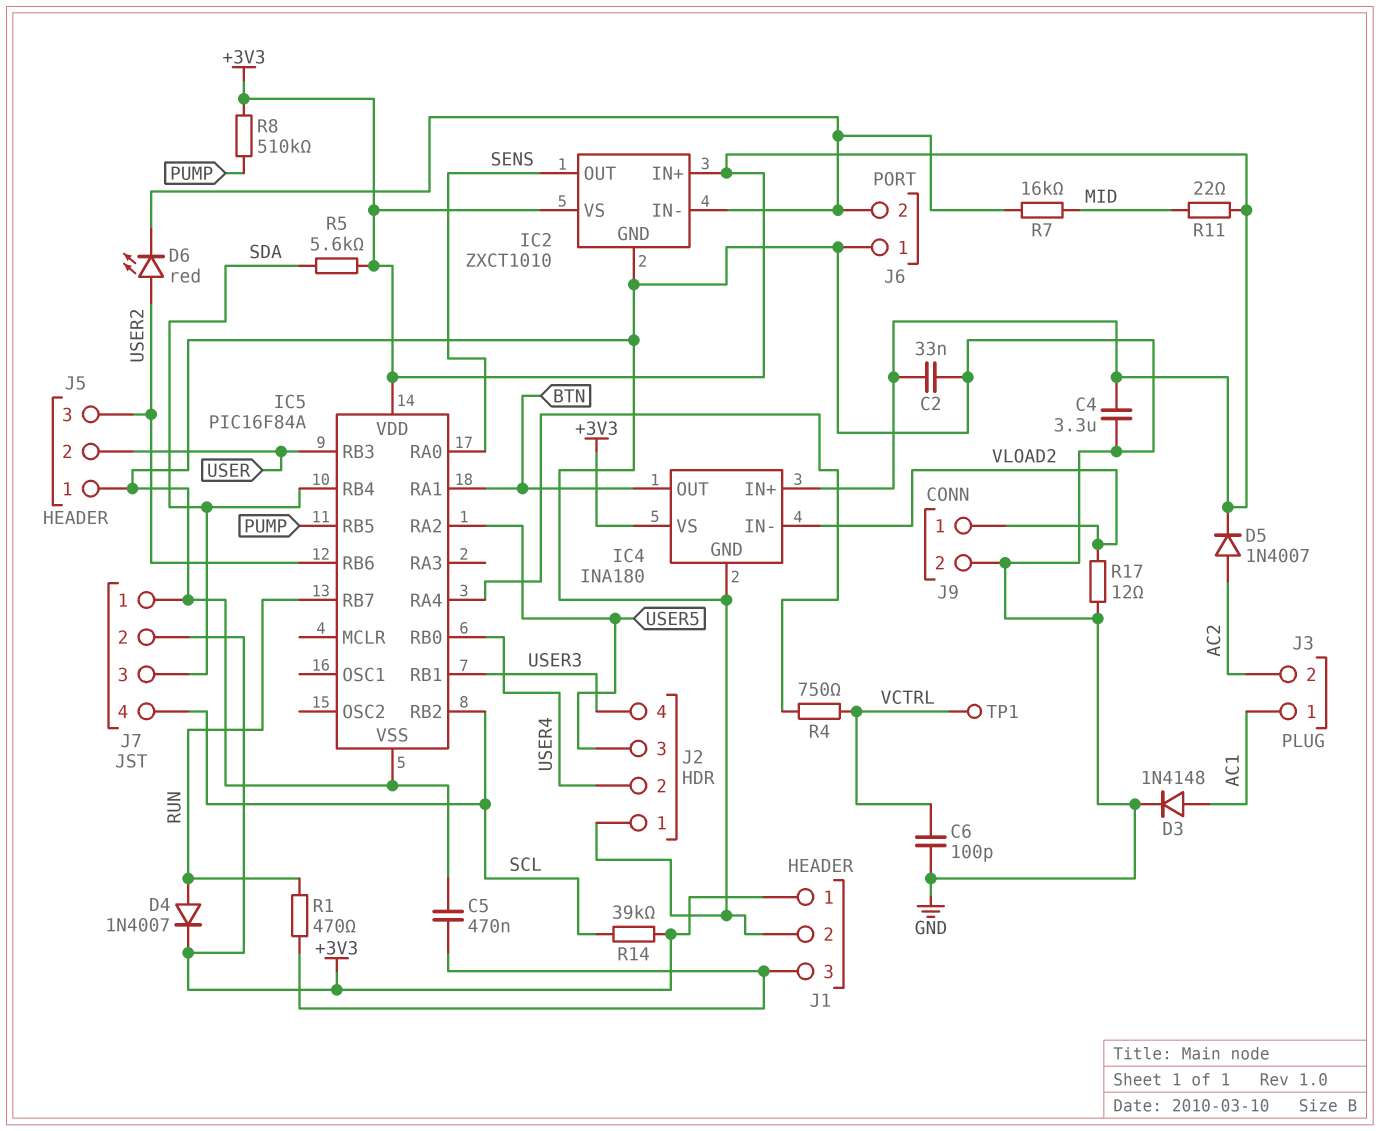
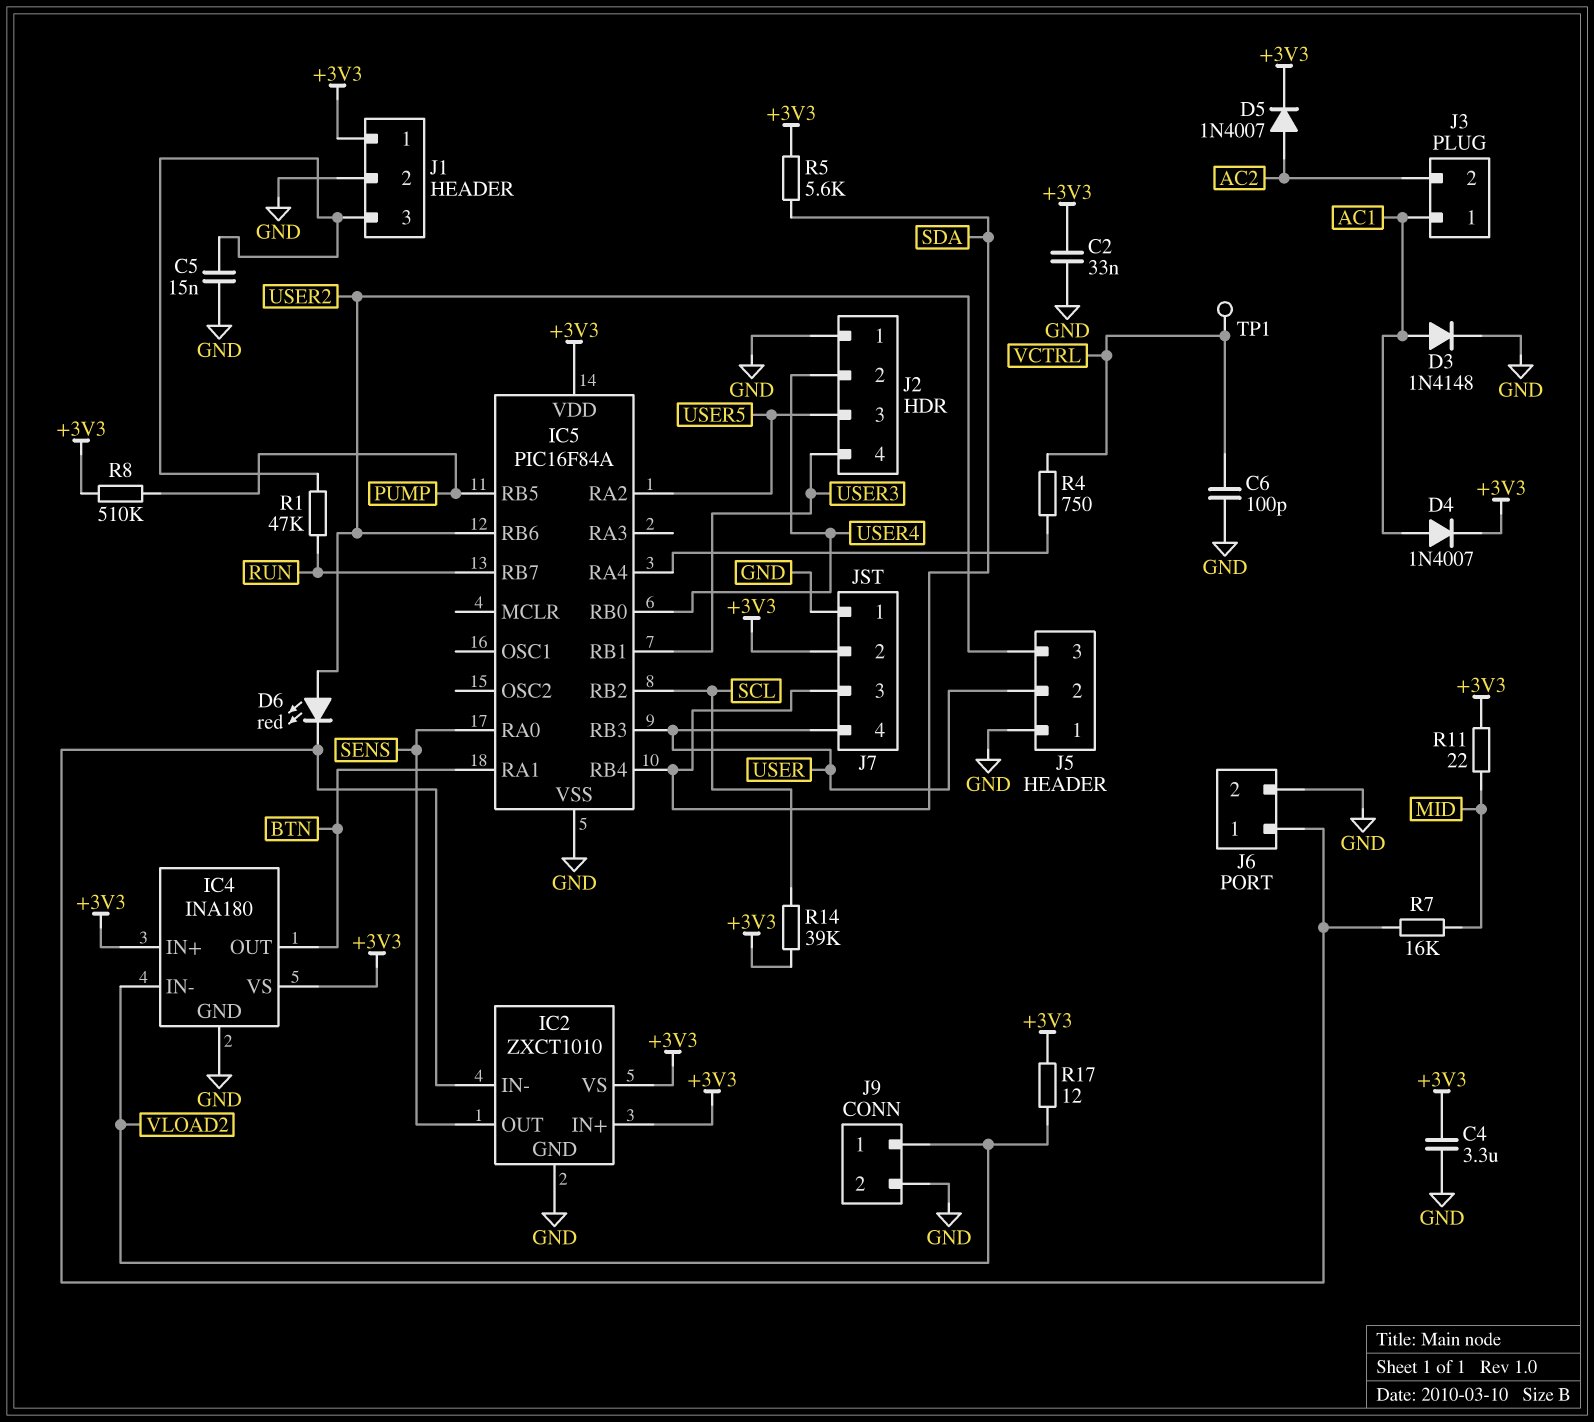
C5: 470nF (GND, J1/3) -> 15nF (GND, J1/3)
D4: diode 1N4007 (A RUN, K +3V3) -> diode 1N4007 (A AC1, K +3V3)
J6 pin 1: GND -> IC2/IN-
J6 pin 2: IC2/IN- -> GND
J7 pin 4: SCL -> USER
R1: 470 (J1/3, RUN) -> 47k (J1/3, RUN)
R17: 12 (GND, VLOAD2) -> 12 (+3V3, VLOAD2)

